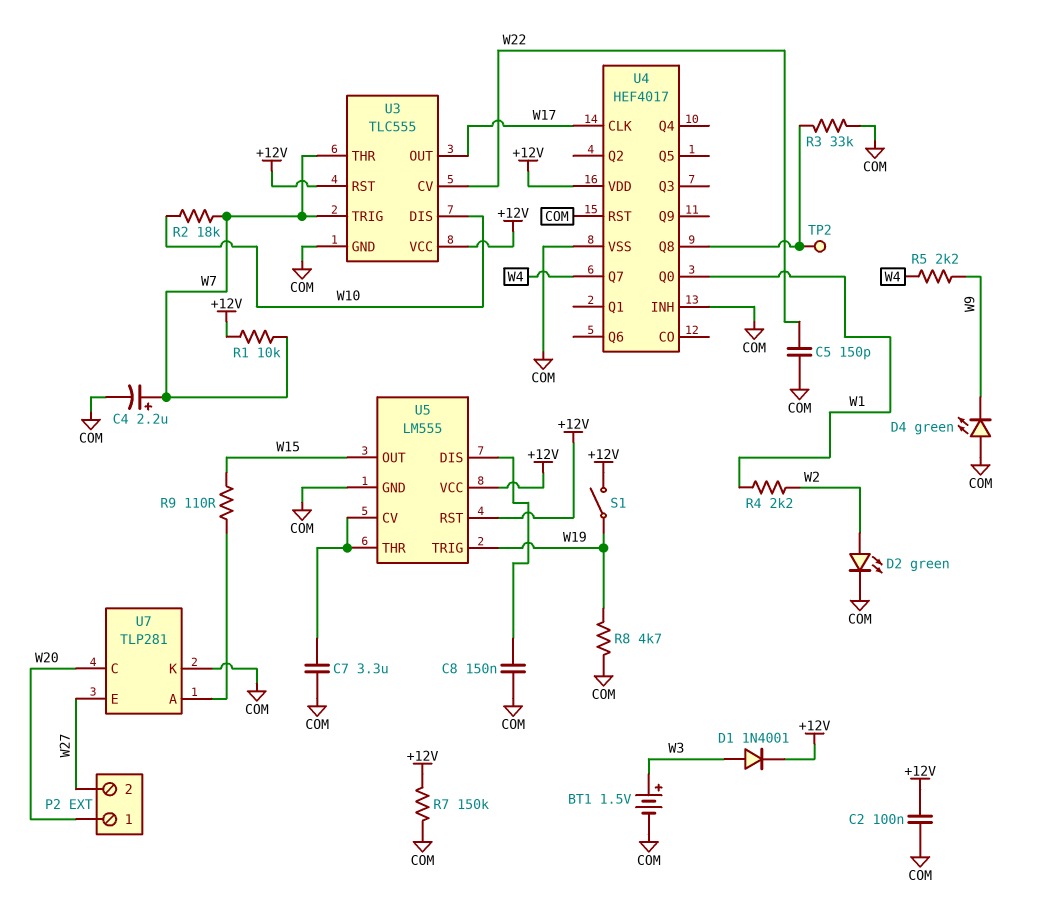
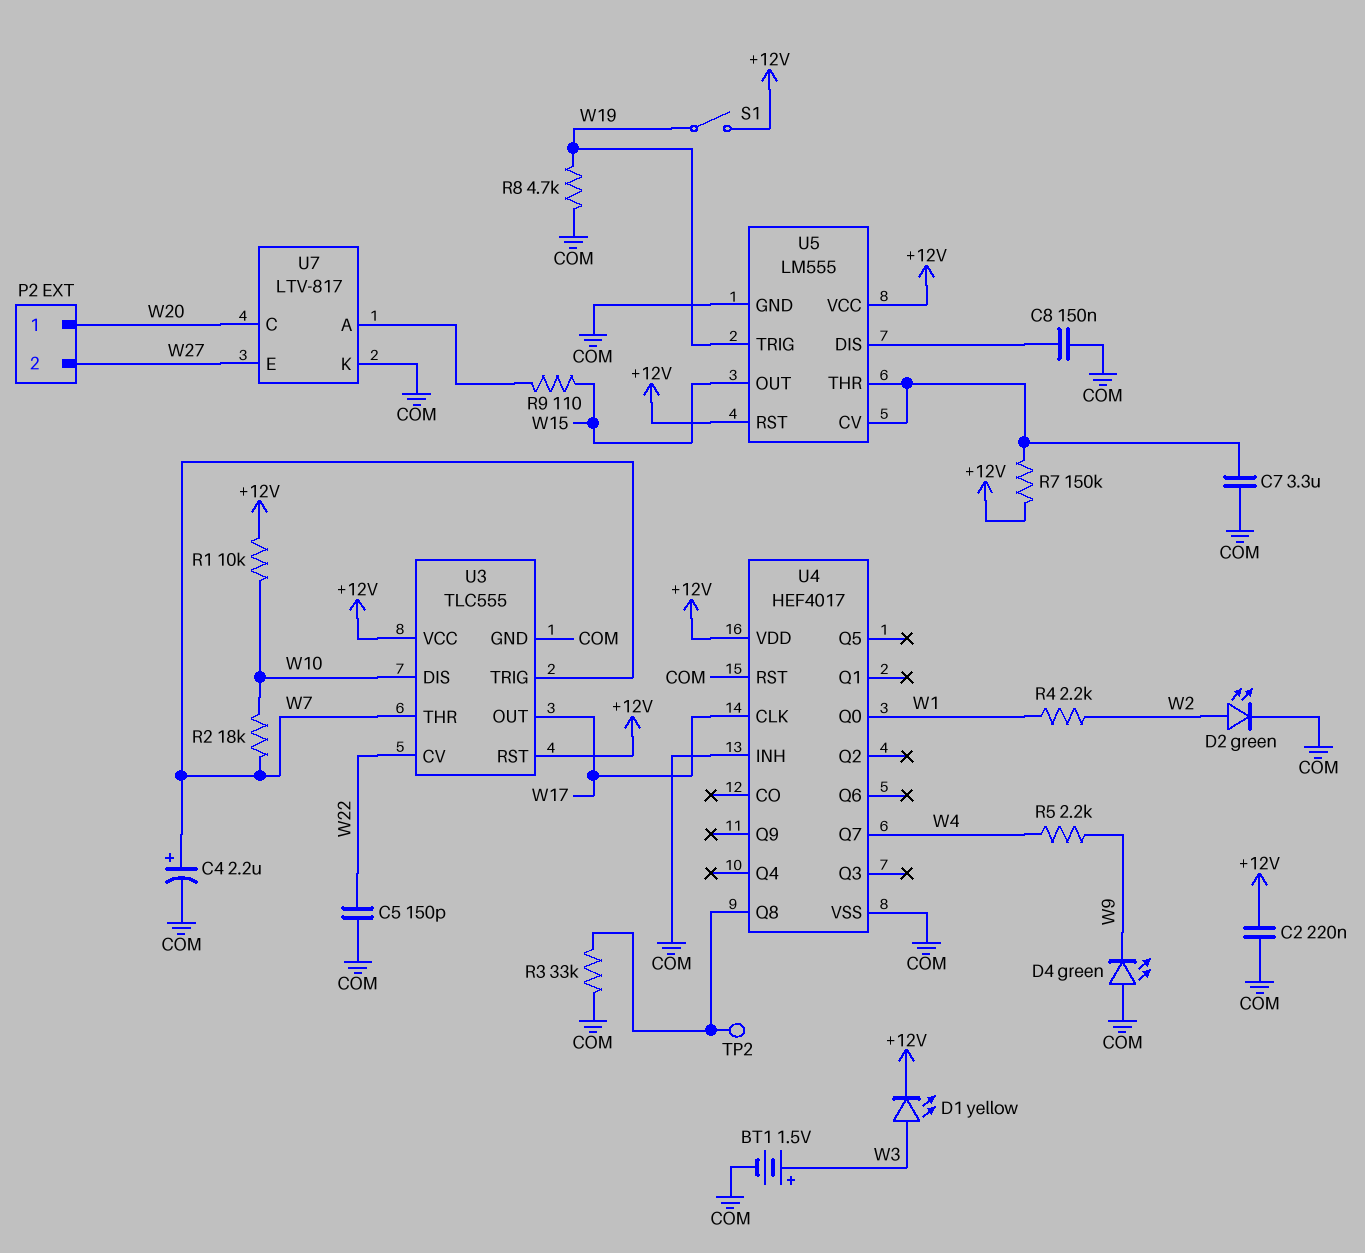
C2: 100nF (+12V, COM) -> 220nF (+12V, COM)
D1: diode 1N4001 (A W3, K +12V) -> LED yellow (A W3, K +12V)
R1: 10k (+12V, W7) -> 10k (+12V, W10)
R7: 150k (+12V, COM) -> 150k (+12V, U5/CV)
U7: TLP281 -> LTV-817

